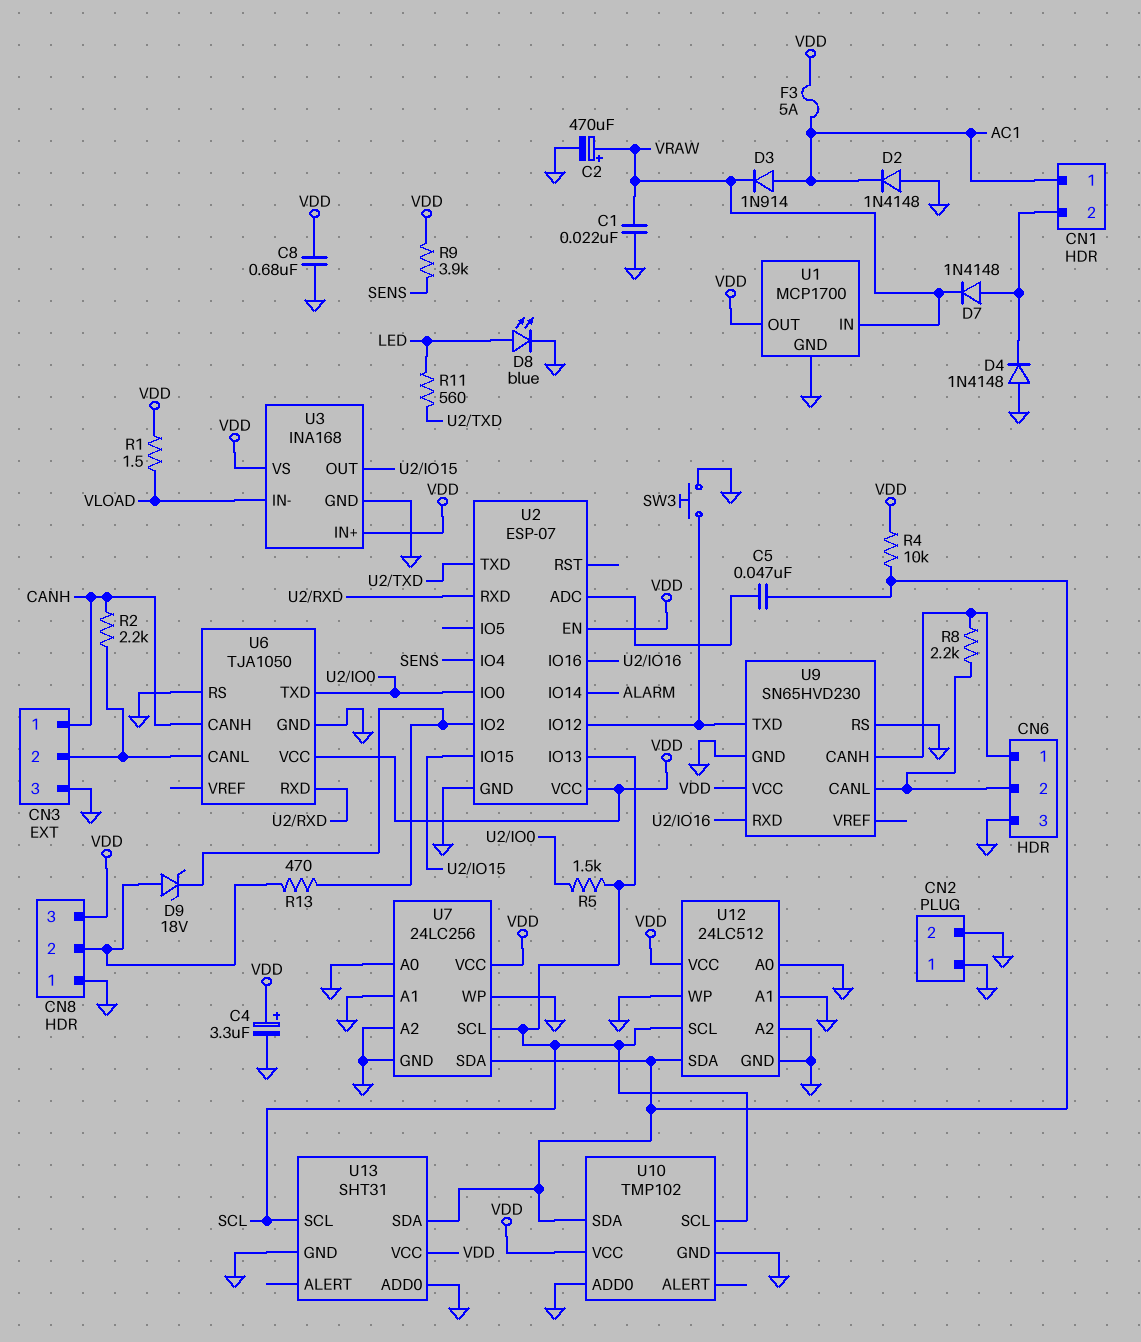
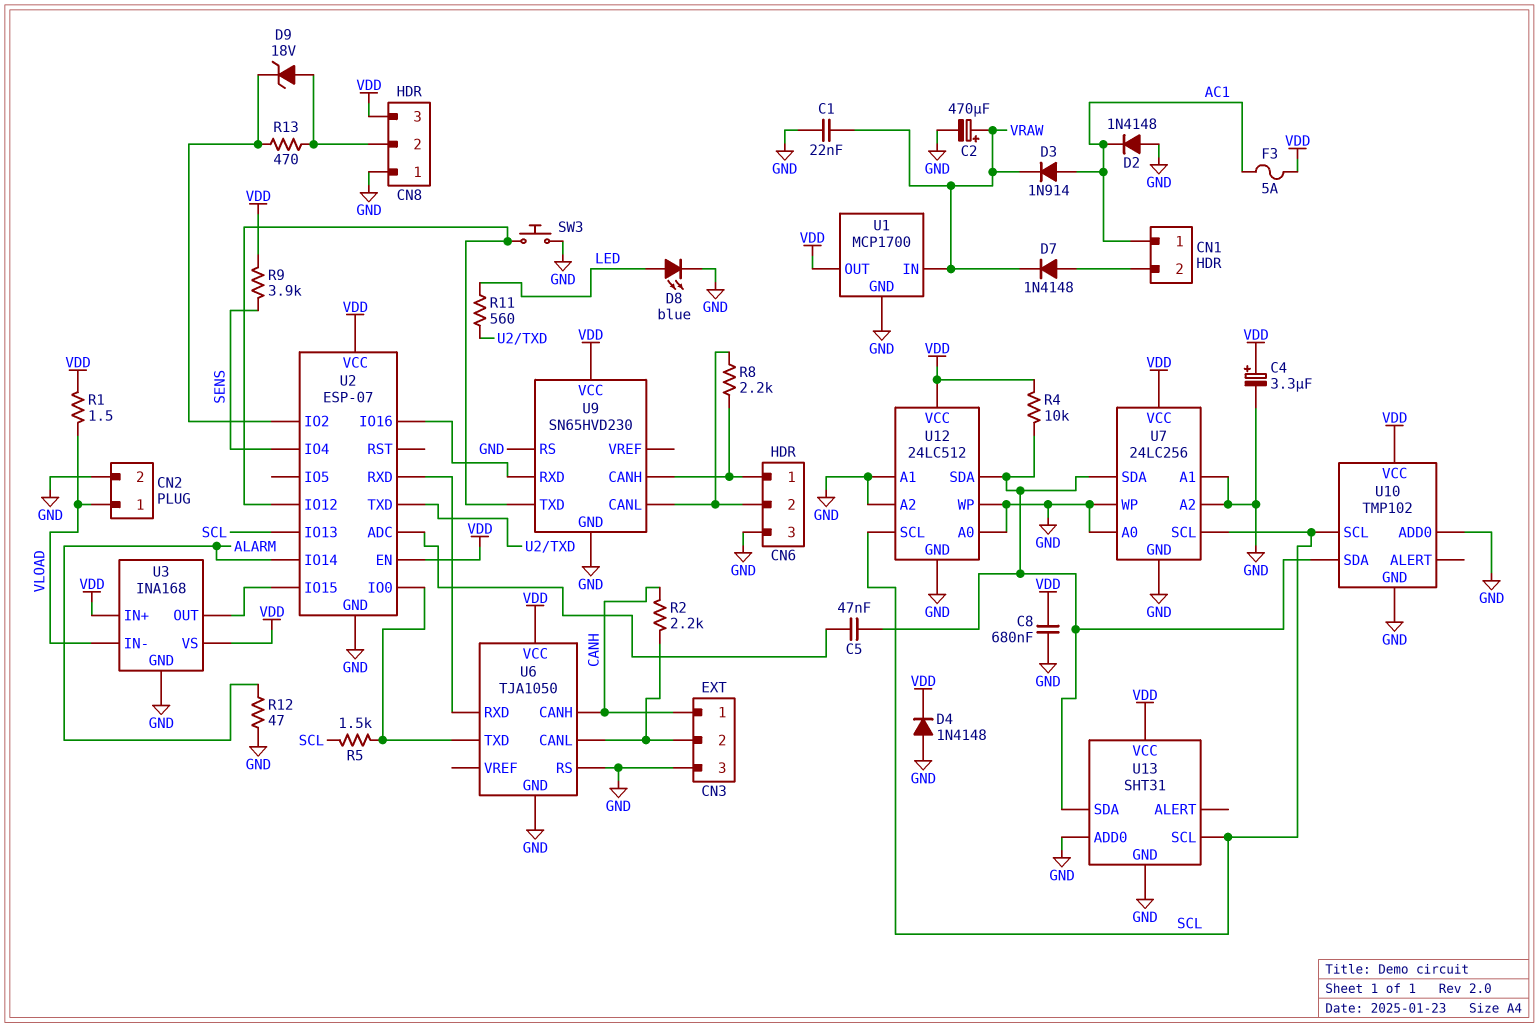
CN2 pin 1: GND -> VLOAD
D4: diode 1N4148 (A GND, K CN1/2) -> diode 1N4148 (A GND, K VDD)
R12: none -> 47 (ALARM, GND)

